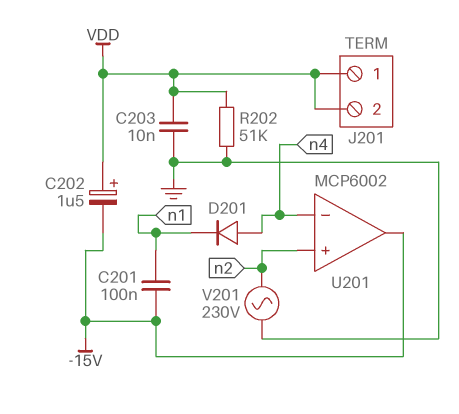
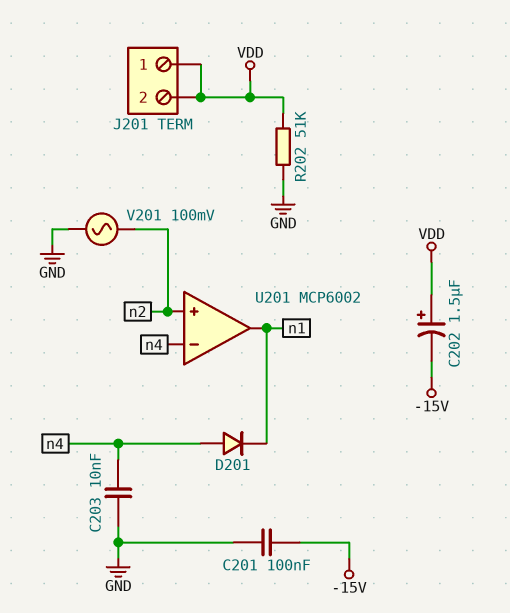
C201: 100nF (-15V, n1) -> 100nF (-15V, GND)
C203: 10nF (GND, VDD) -> 10nF (GND, n4)
U201 pin out: -15V -> n1
V201: AC 230V (GND, n2) -> AC 100mV (GND, n2)

